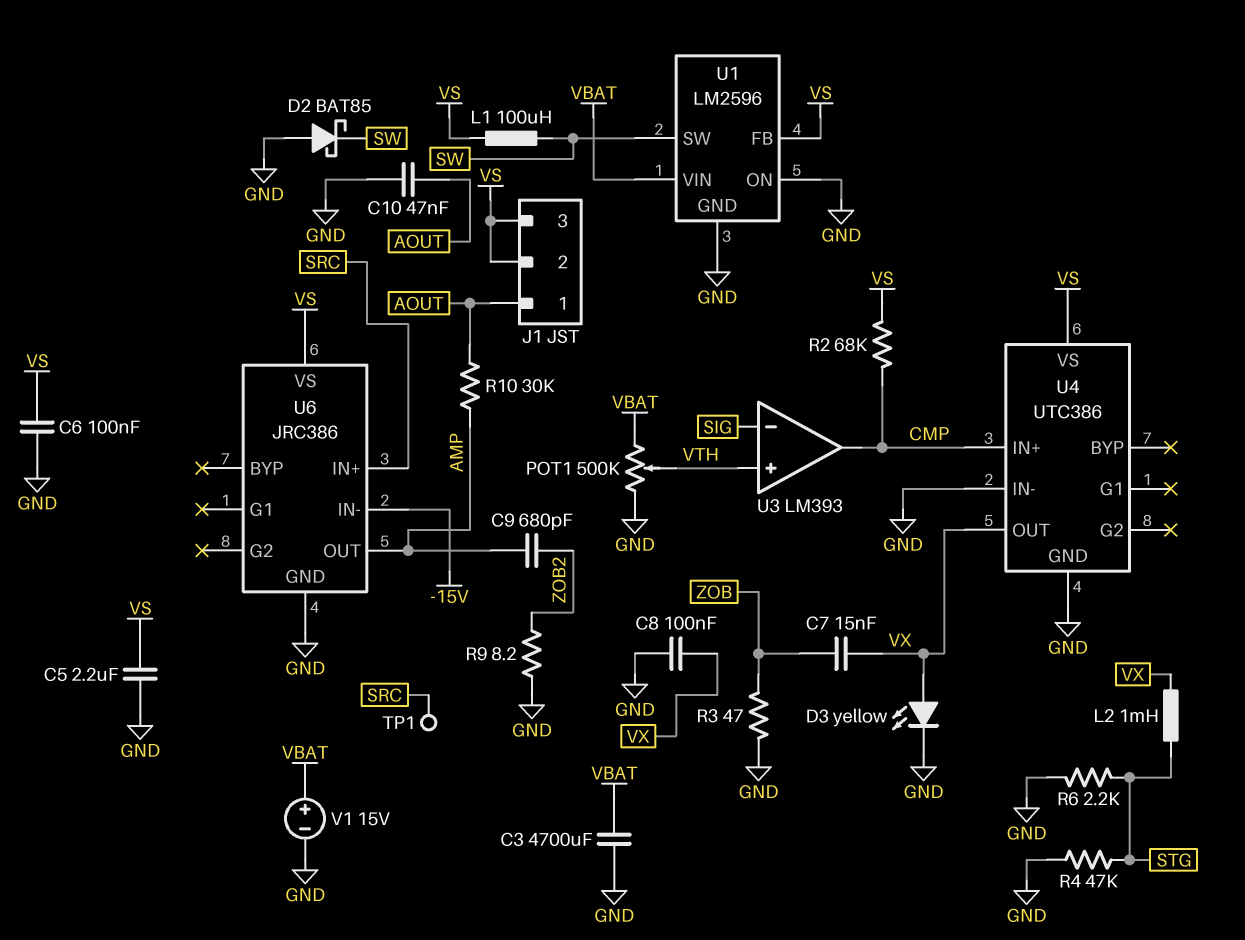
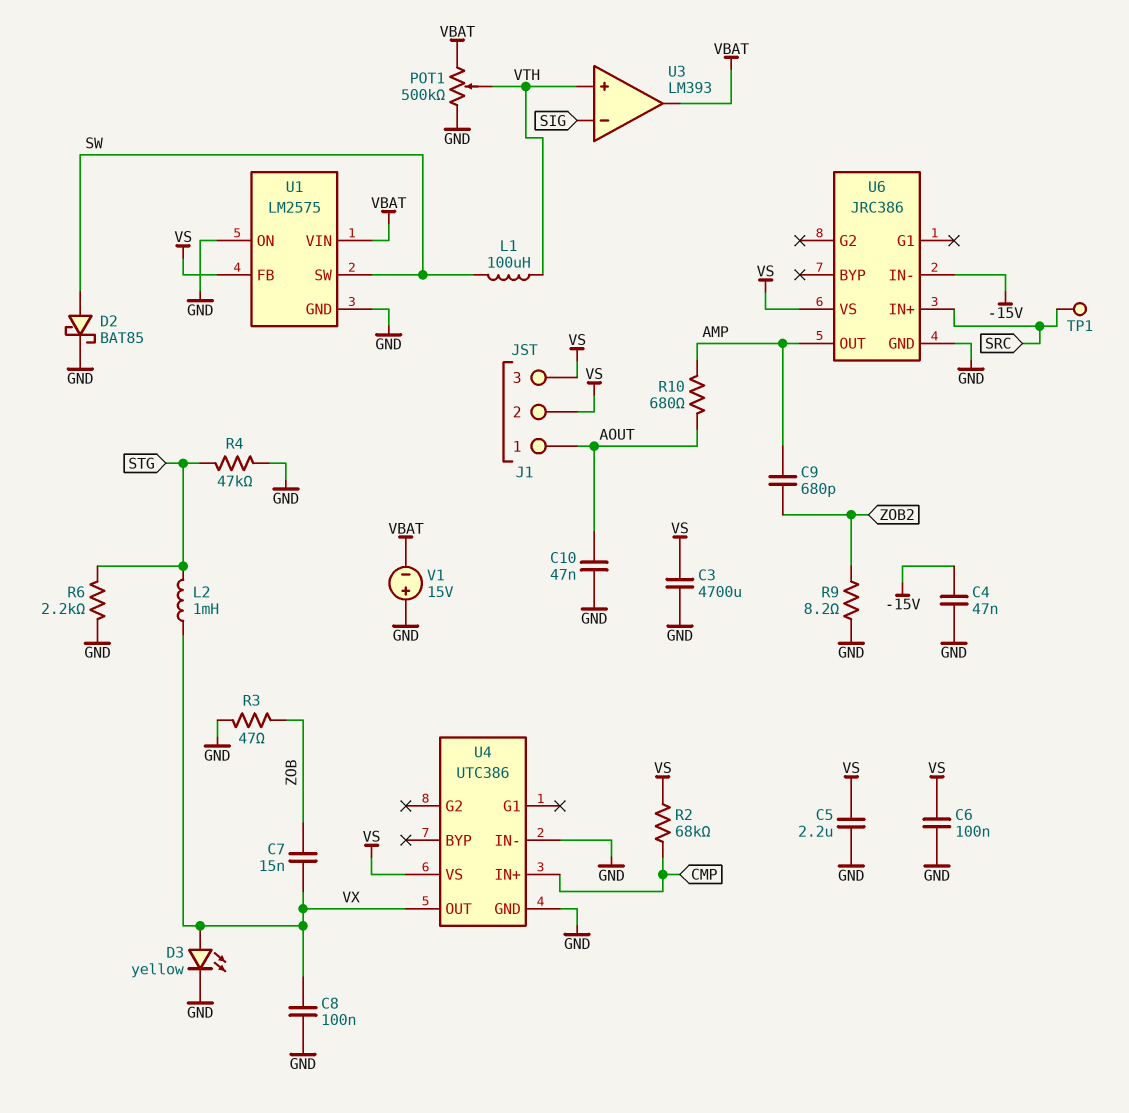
C3: 4700uF (GND, VBAT) -> 4700uF (GND, VS)
C4: none -> 47nF (-15V, GND)
D2: schottky BAT85 (A GND, K SW) -> schottky BAT85 (A SW, K GND)
L1: 100uH (SW, VS) -> 100uH (SW, VTH)
R10: 30k (AMP, AOUT) -> 680 (AMP, AOUT)
U1: LM2596 -> LM2575
U3 pin out: CMP -> VBAT
V1: 15V (plus VBAT, minus GND) -> 15V (plus GND, minus VBAT)

